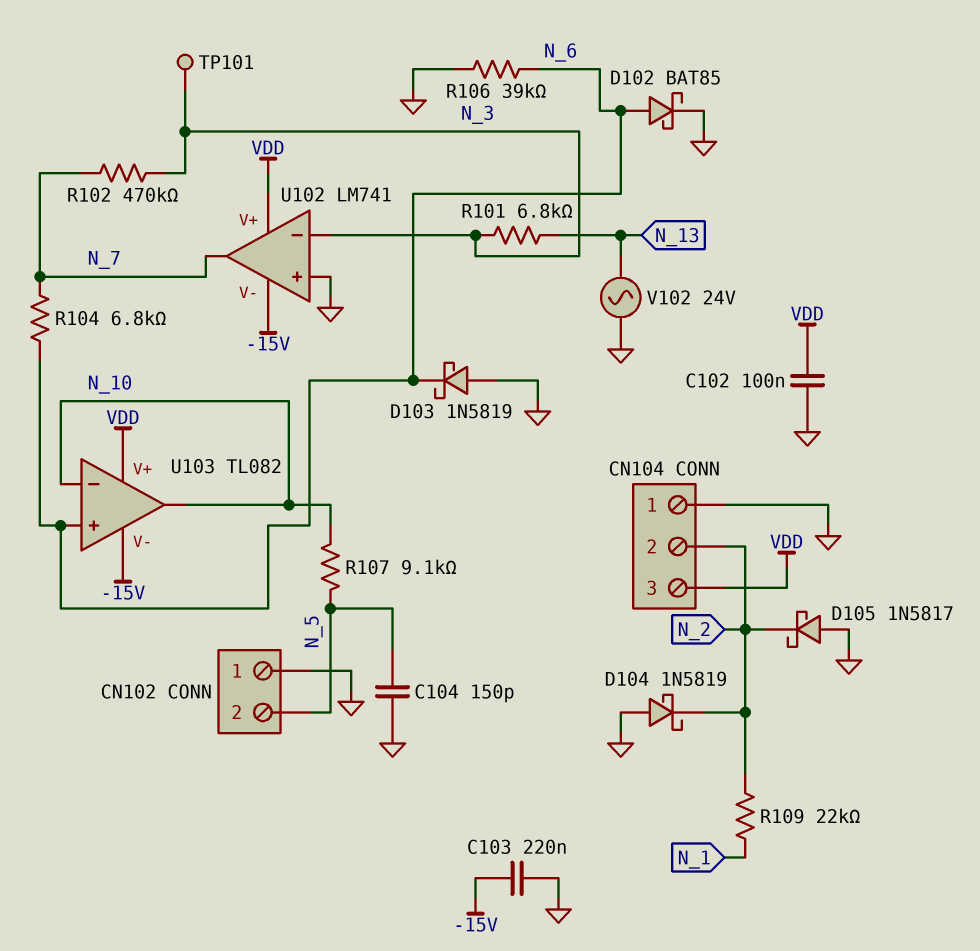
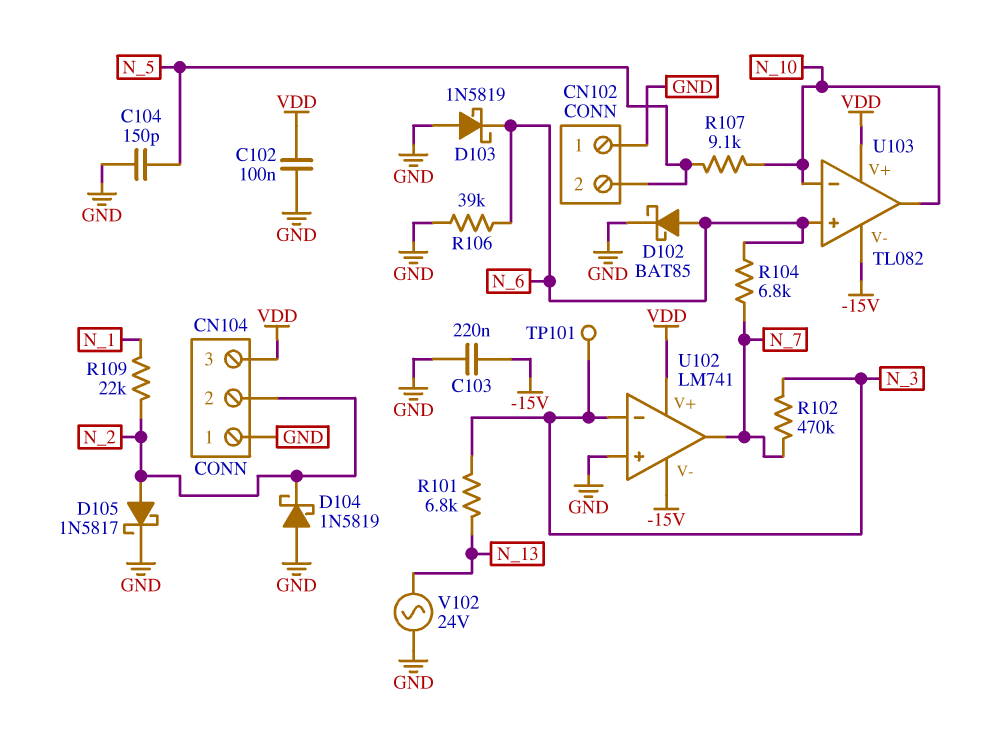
D105: schottky 1N5817 (A GND, K N_2) -> schottky 1N5817 (A N_2, K GND)

